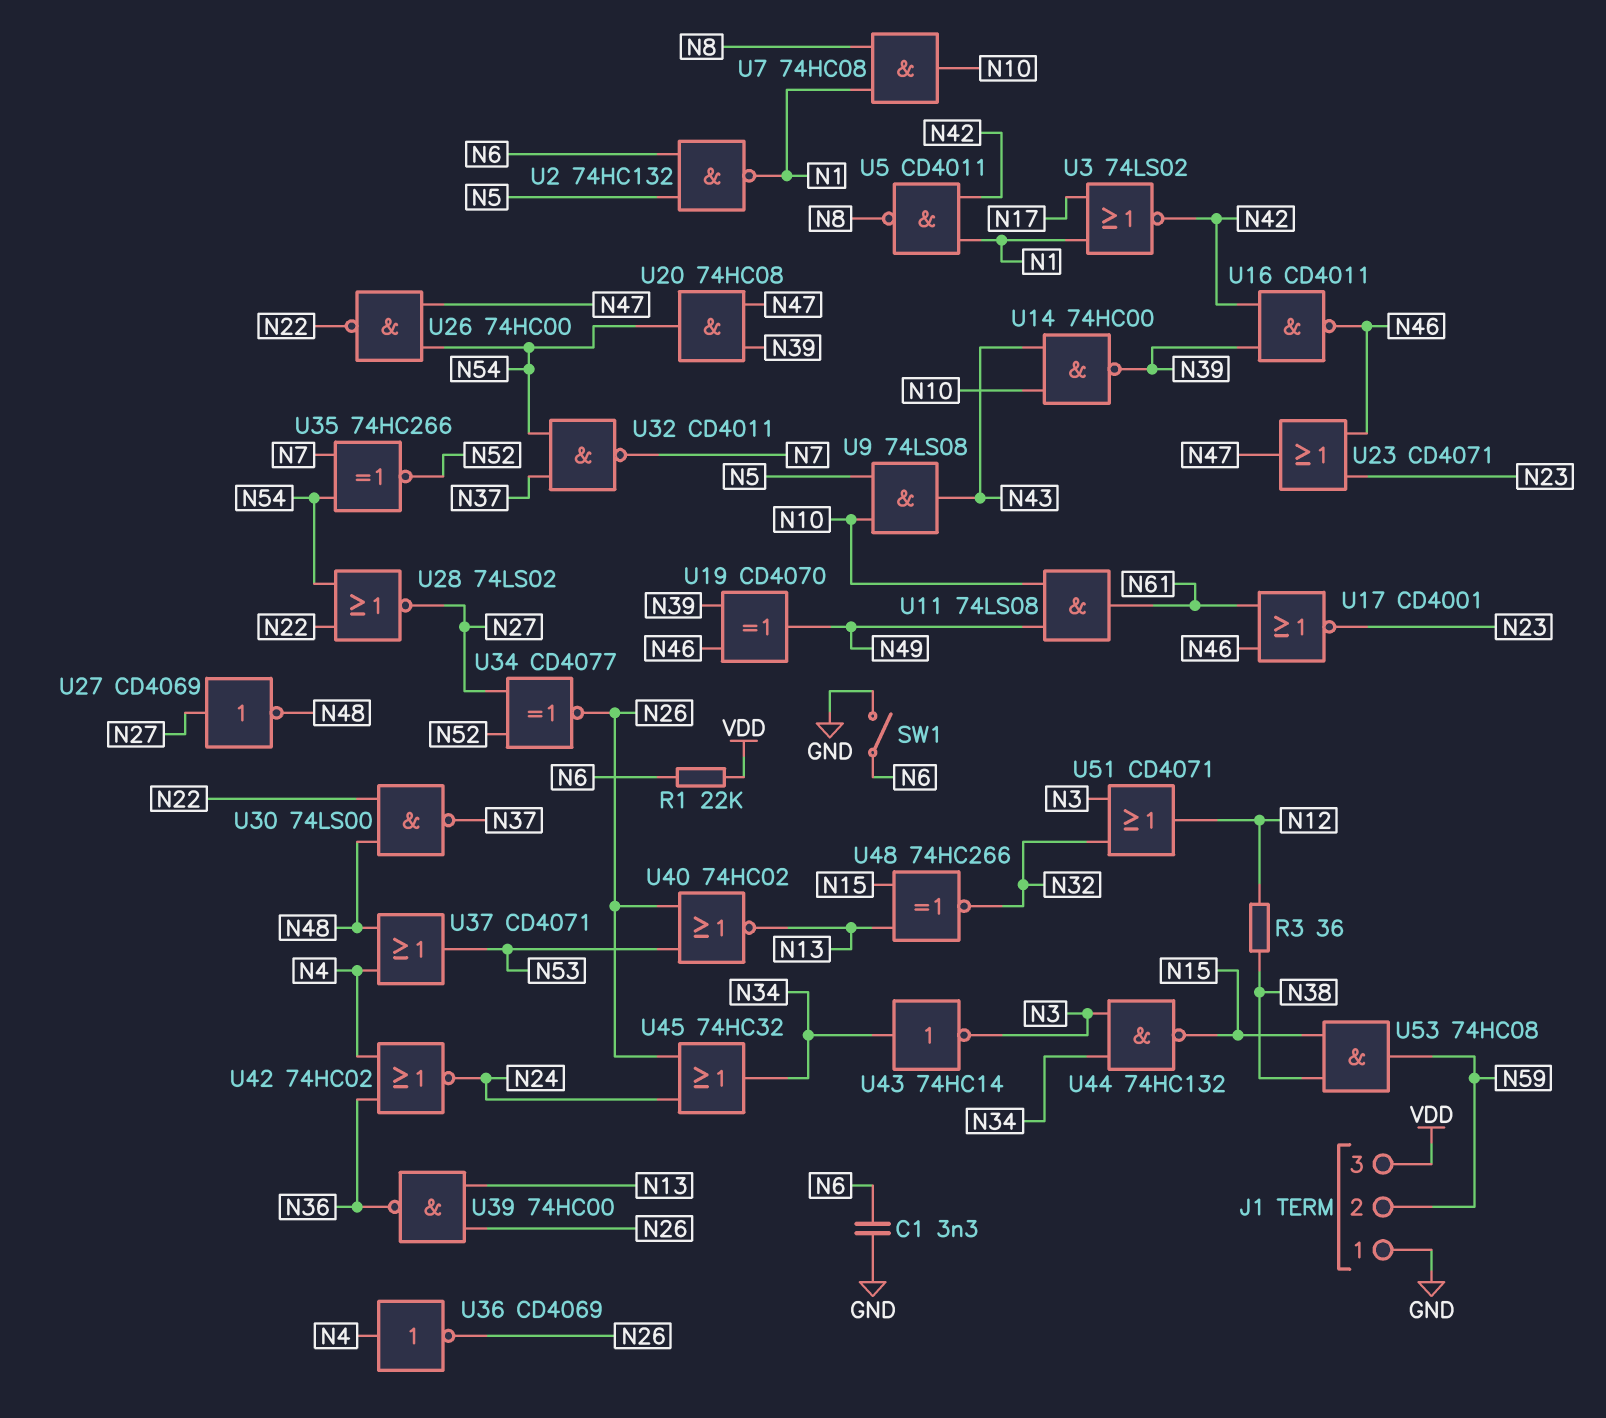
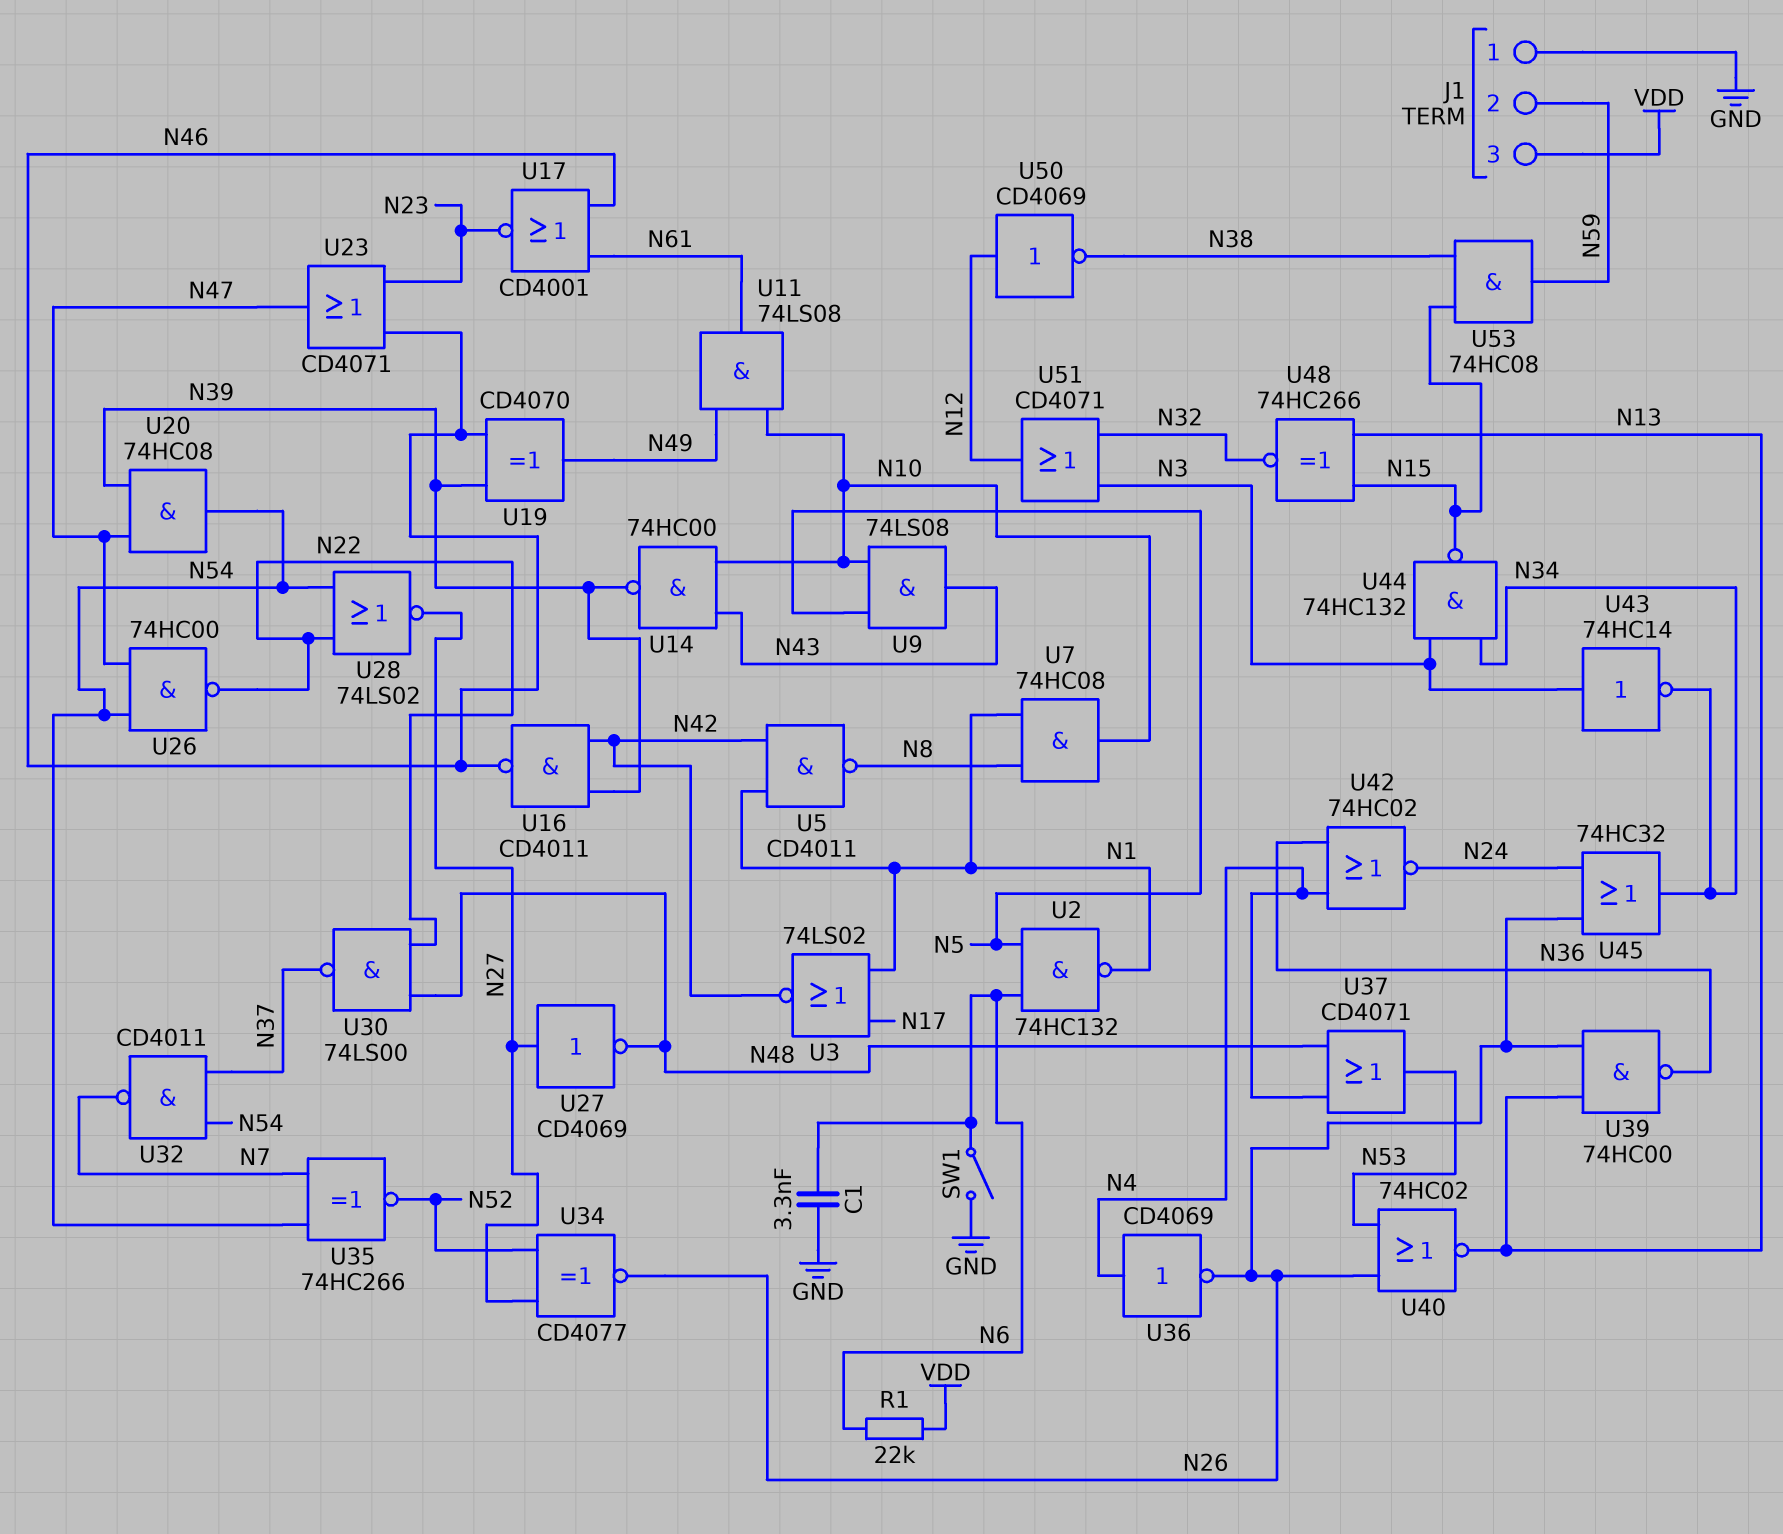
R3: 36 (N12, N38) -> none
U43: NOT 74HC14 (in N34, out N3) -> NOT 74HC14 (in N3, out N34)
U50: none -> NOT CD4069 (in N12, out N38)

